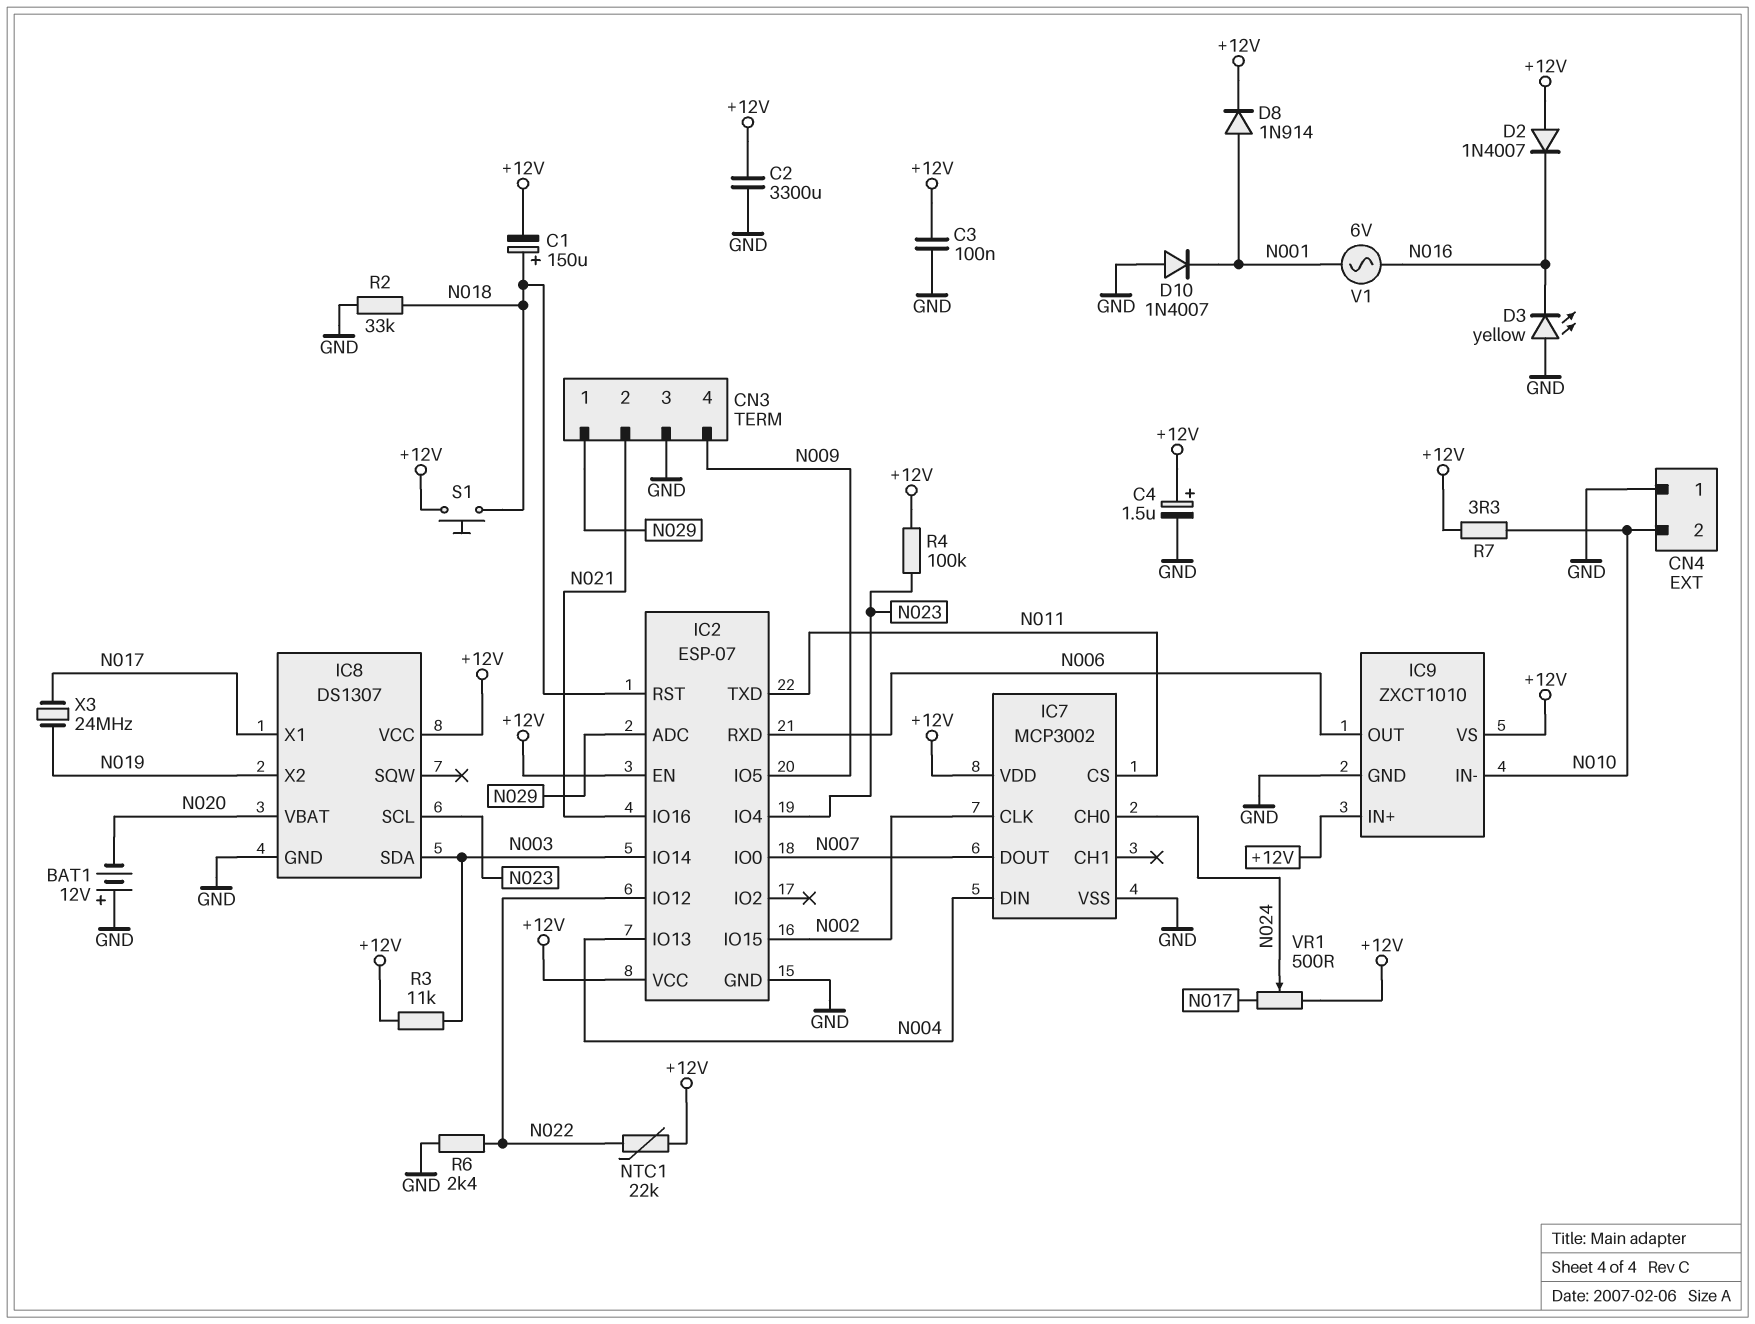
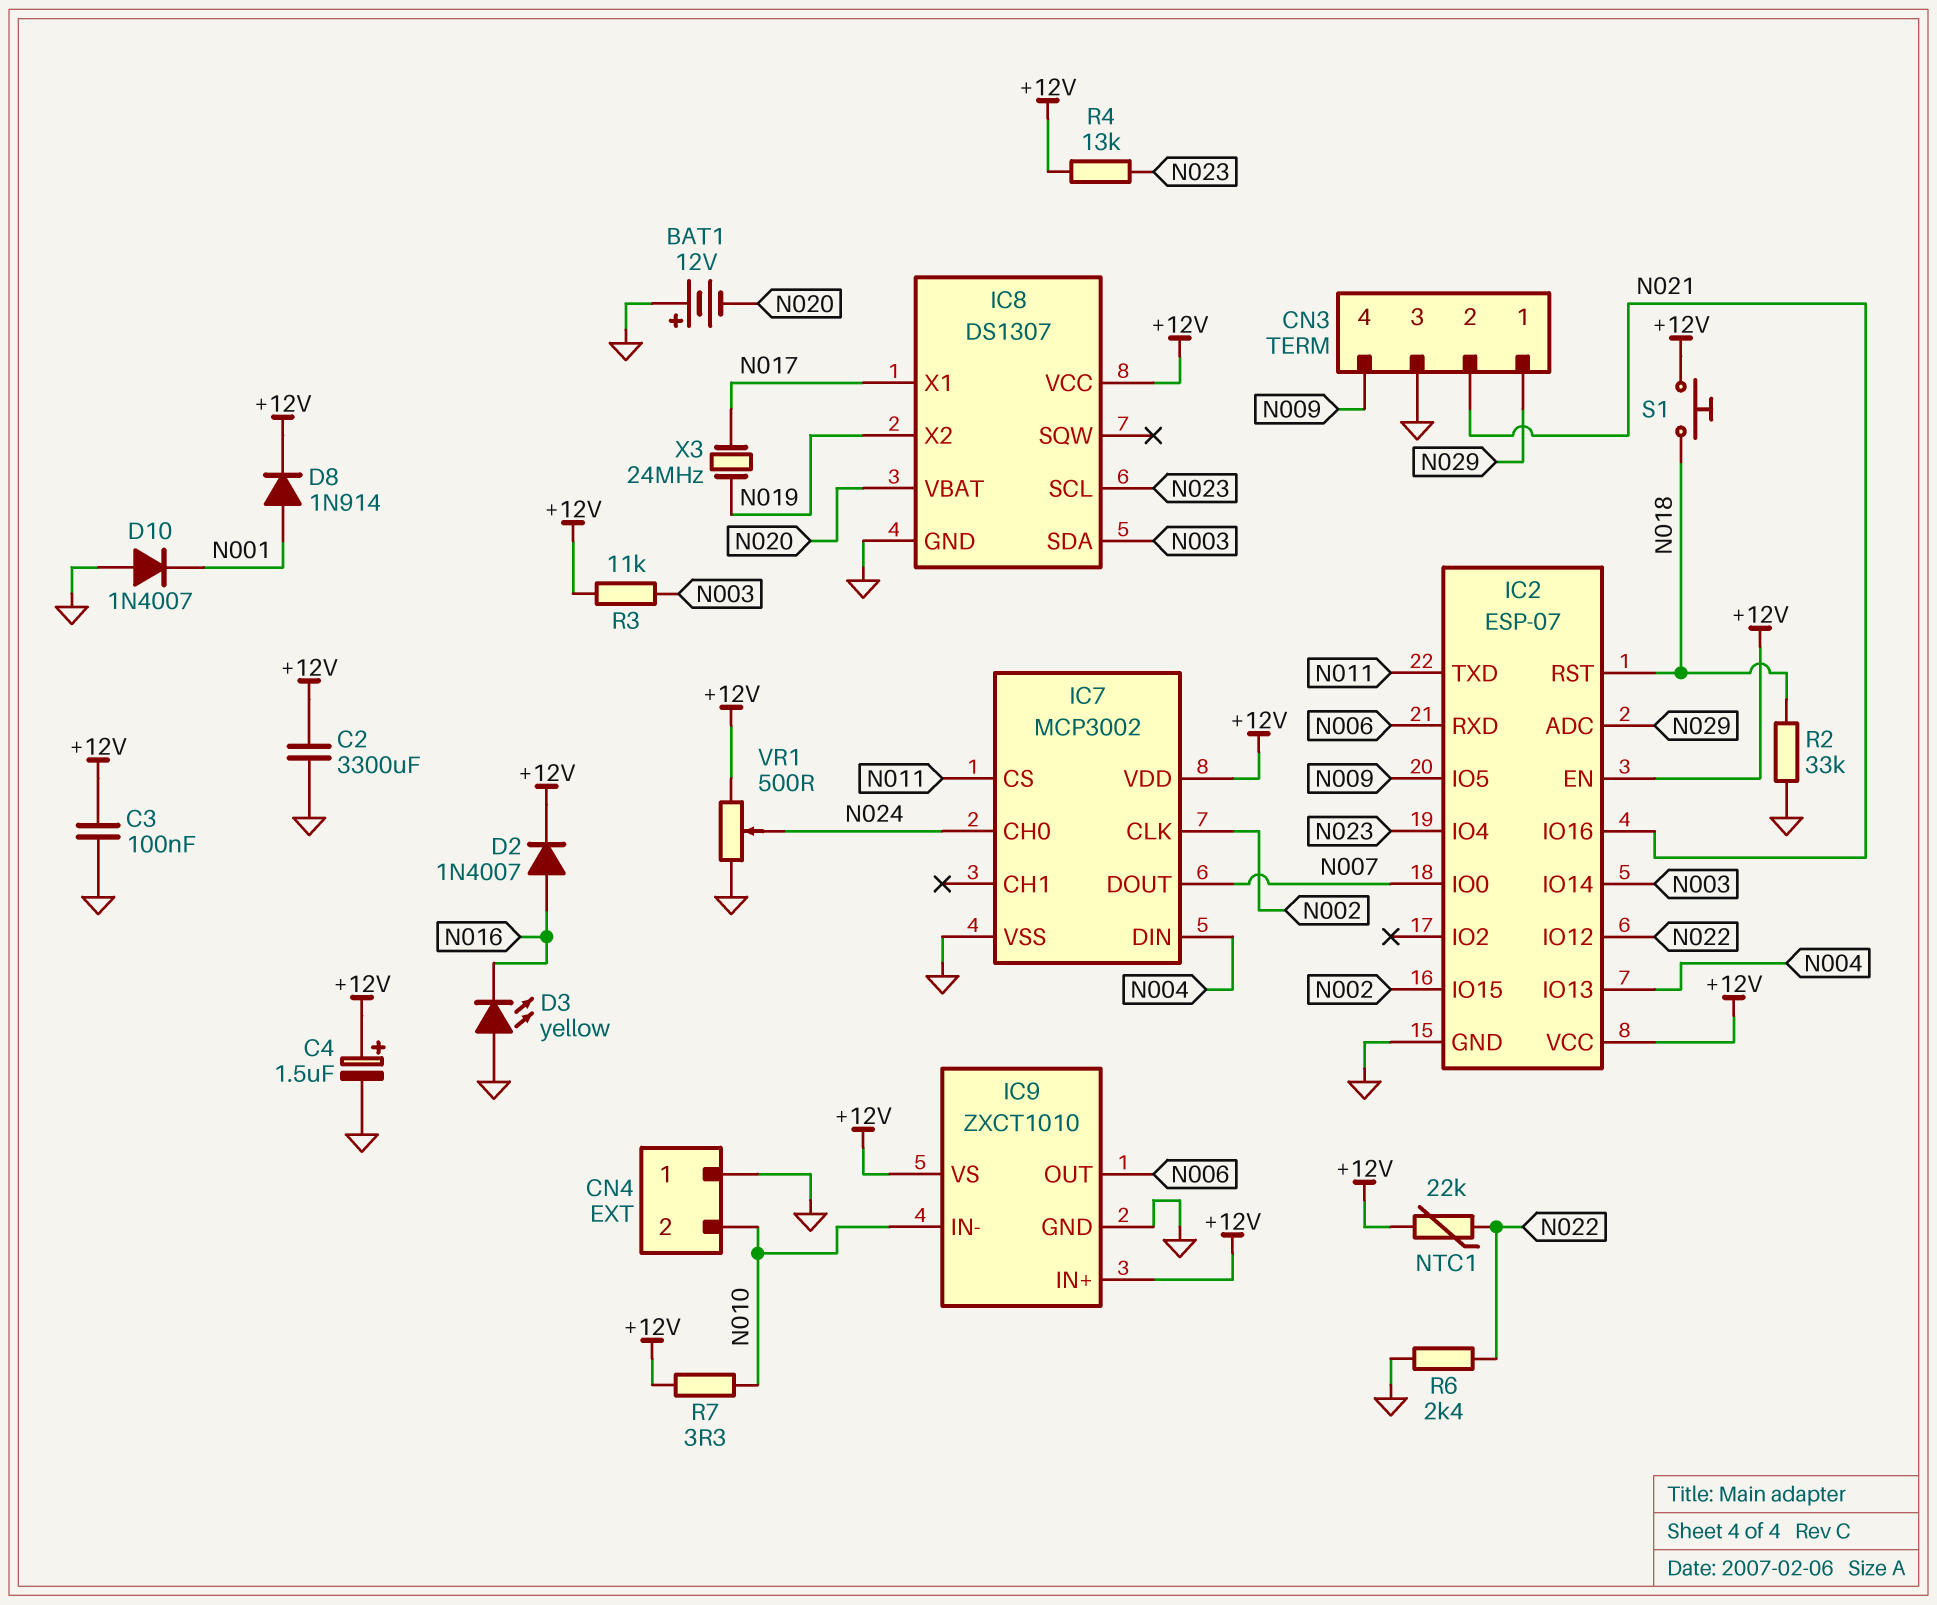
C1: 150uF (plus N018, minus +12V) -> none
D2: diode 1N4007 (A +12V, K N016) -> diode 1N4007 (A N016, K +12V)
R4: 100k (+12V, N023) -> 13k (+12V, N023)
V1: AC 6V (N001, N016) -> none
VR1: 500 (+12V, N017, wiper N024) -> 500 (+12V, GND, wiper N024)

